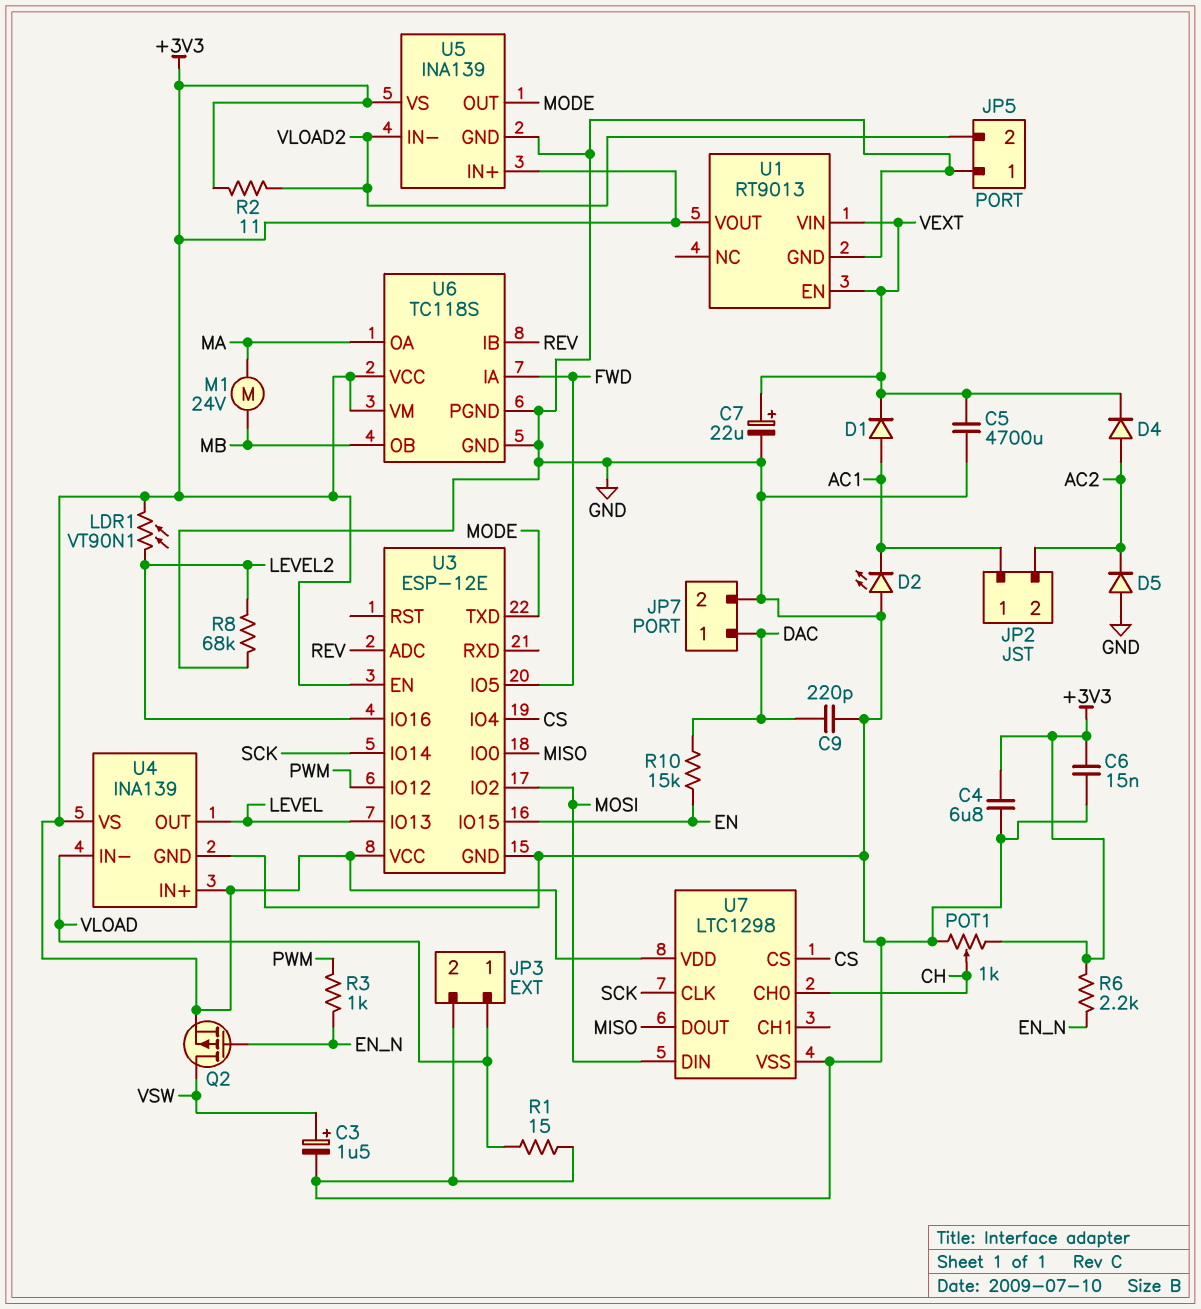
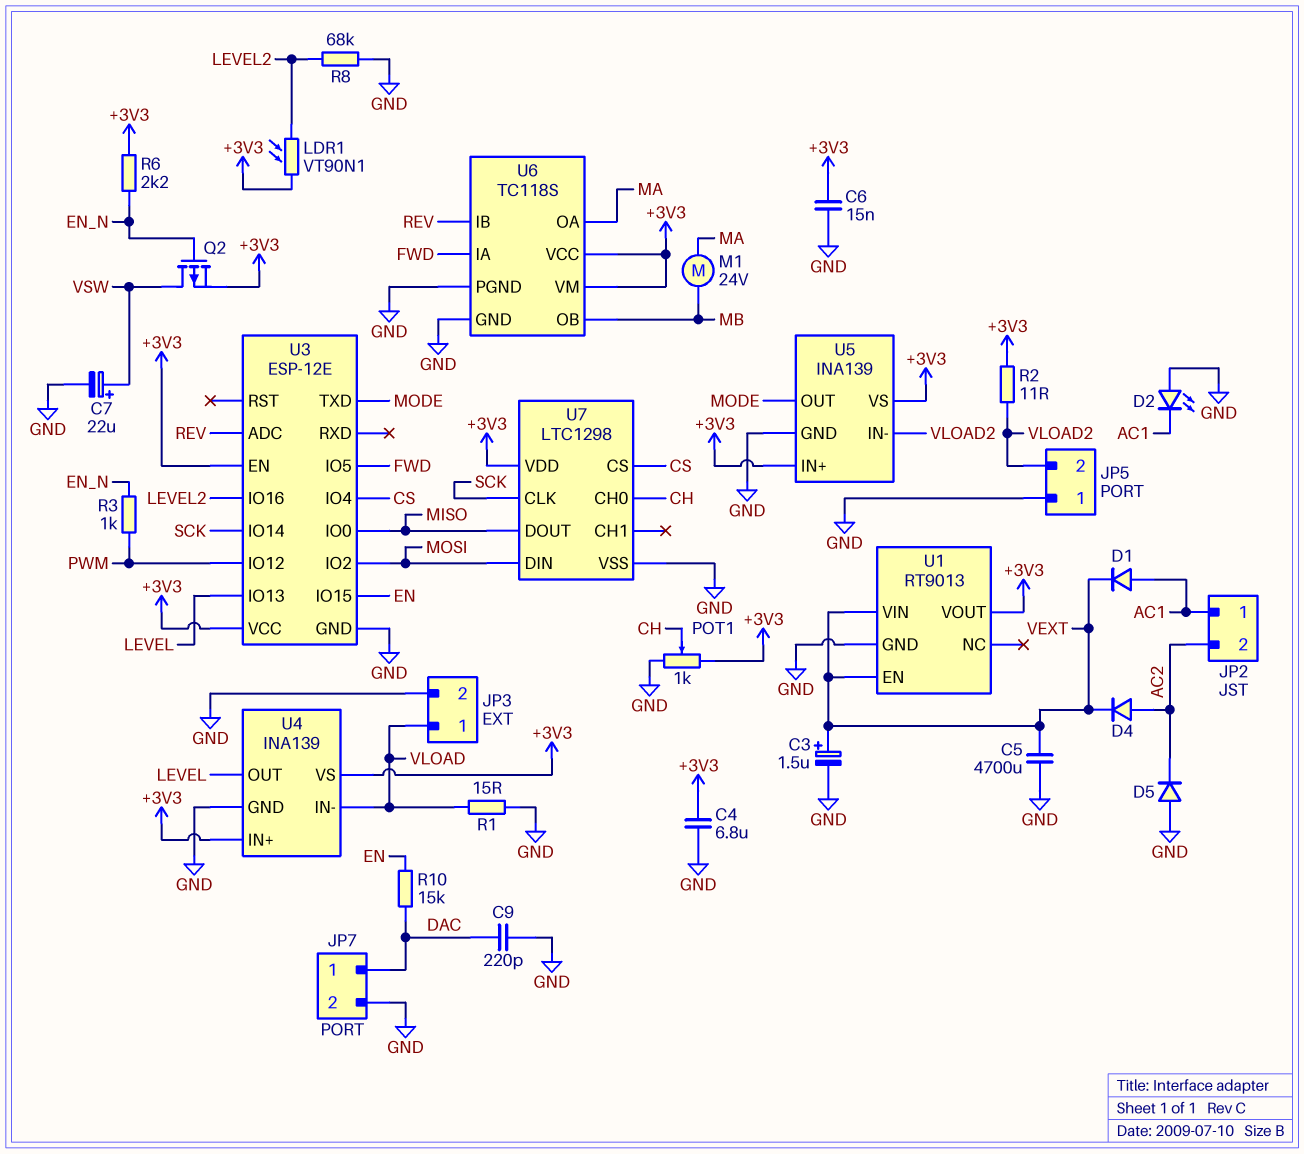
C3: 1.5uF (plus VSW, minus GND) -> 1.5uF (plus VEXT, minus GND)
C7: 22uF (plus VEXT, minus GND) -> 22uF (plus VSW, minus GND)

